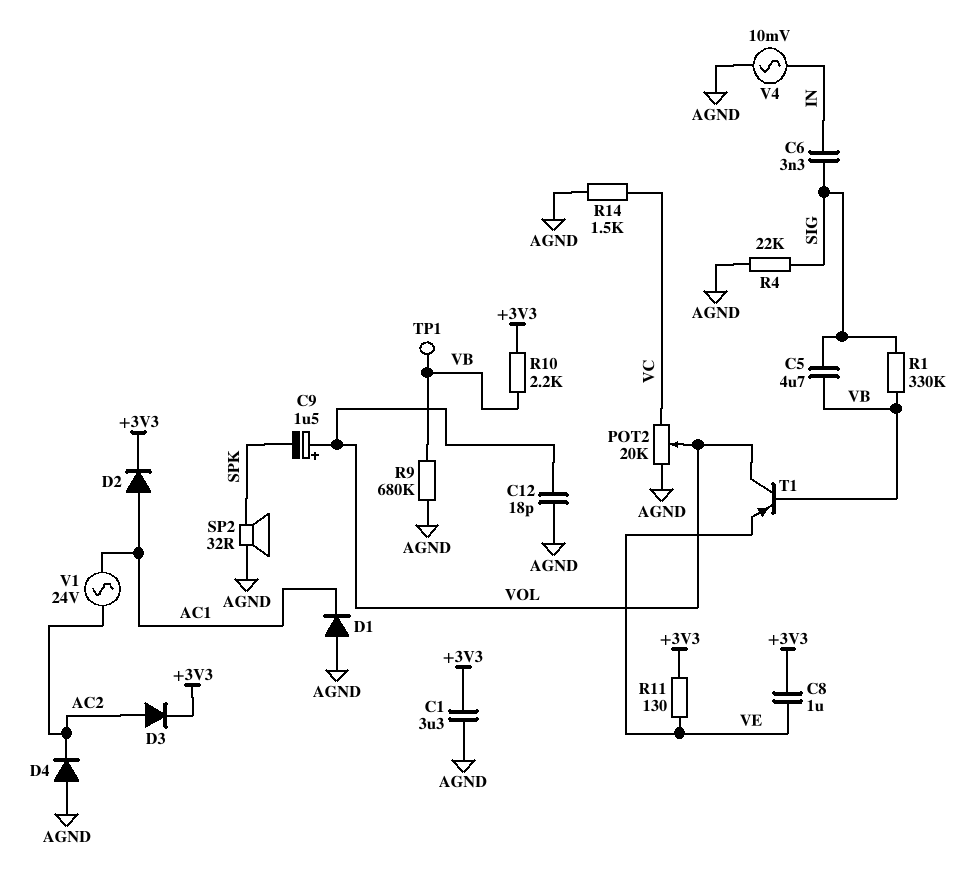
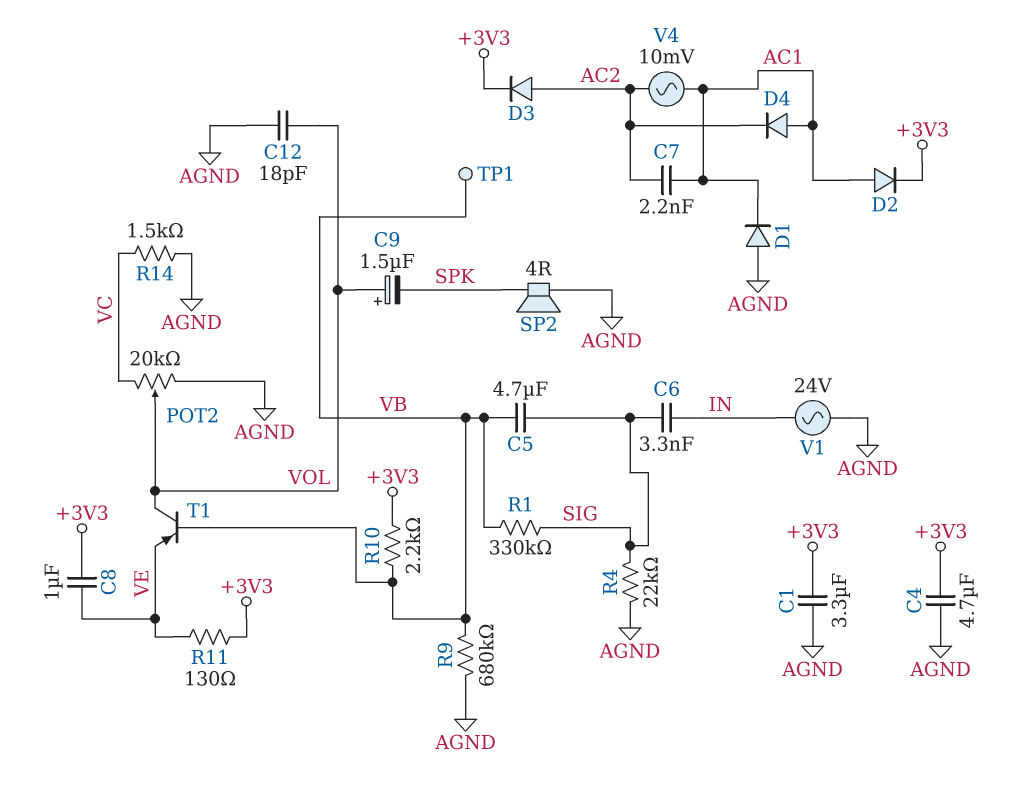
C4: none -> 4.7uF (+3V3, AGND)
C7: none -> 2.2nF (AC1, AC2)
D4: diode (A AGND, K AC2) -> diode (A AC1, K AC2)
SP2: speaker 32R (AGND, SPK) -> speaker 4R (AGND, SPK)
V1: AC 24V (AC1, AC2) -> AC 24V (AGND, IN)
V4: AC 10mV (AGND, IN) -> AC 10mV (AC1, AC2)

